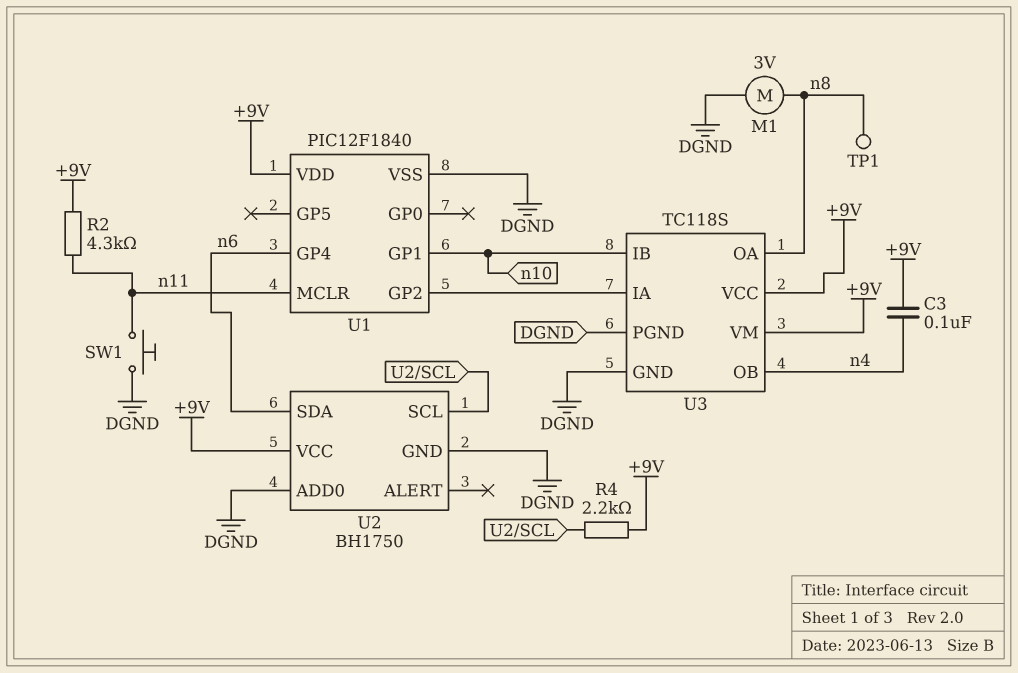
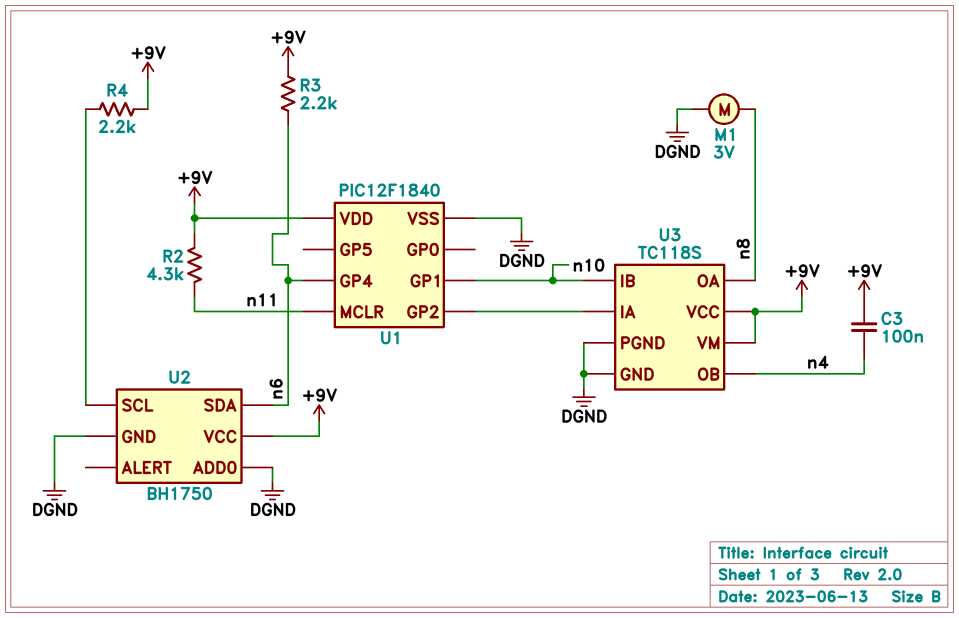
R3: none -> 2.2k (+9V, n6)
SW1: button (DGND, n11) -> none
TP1: test point (n8) -> none

